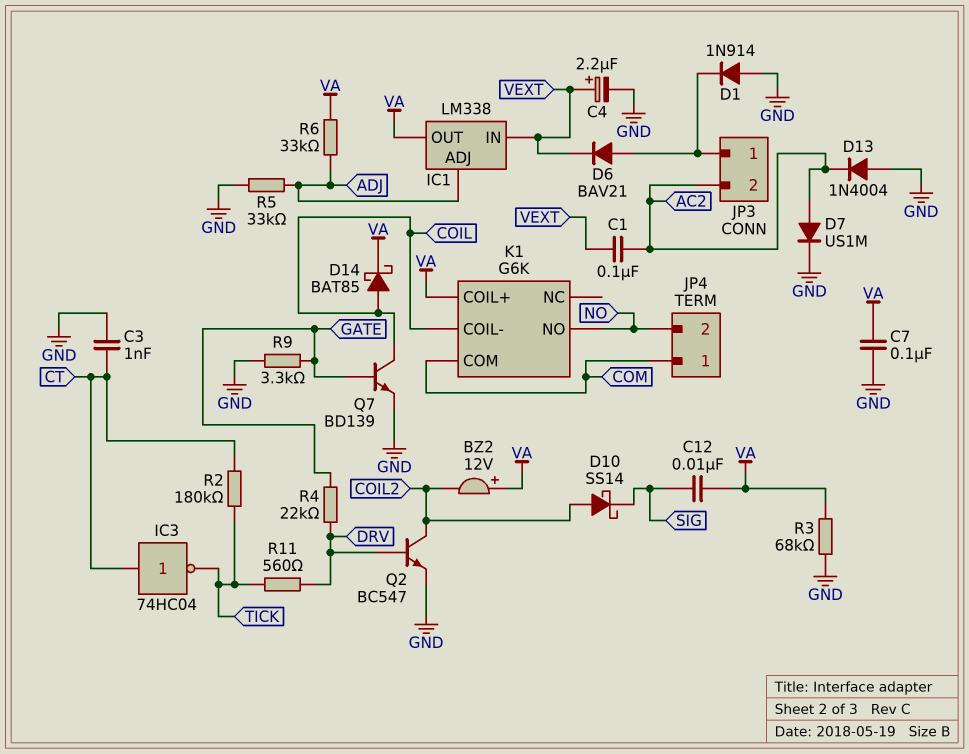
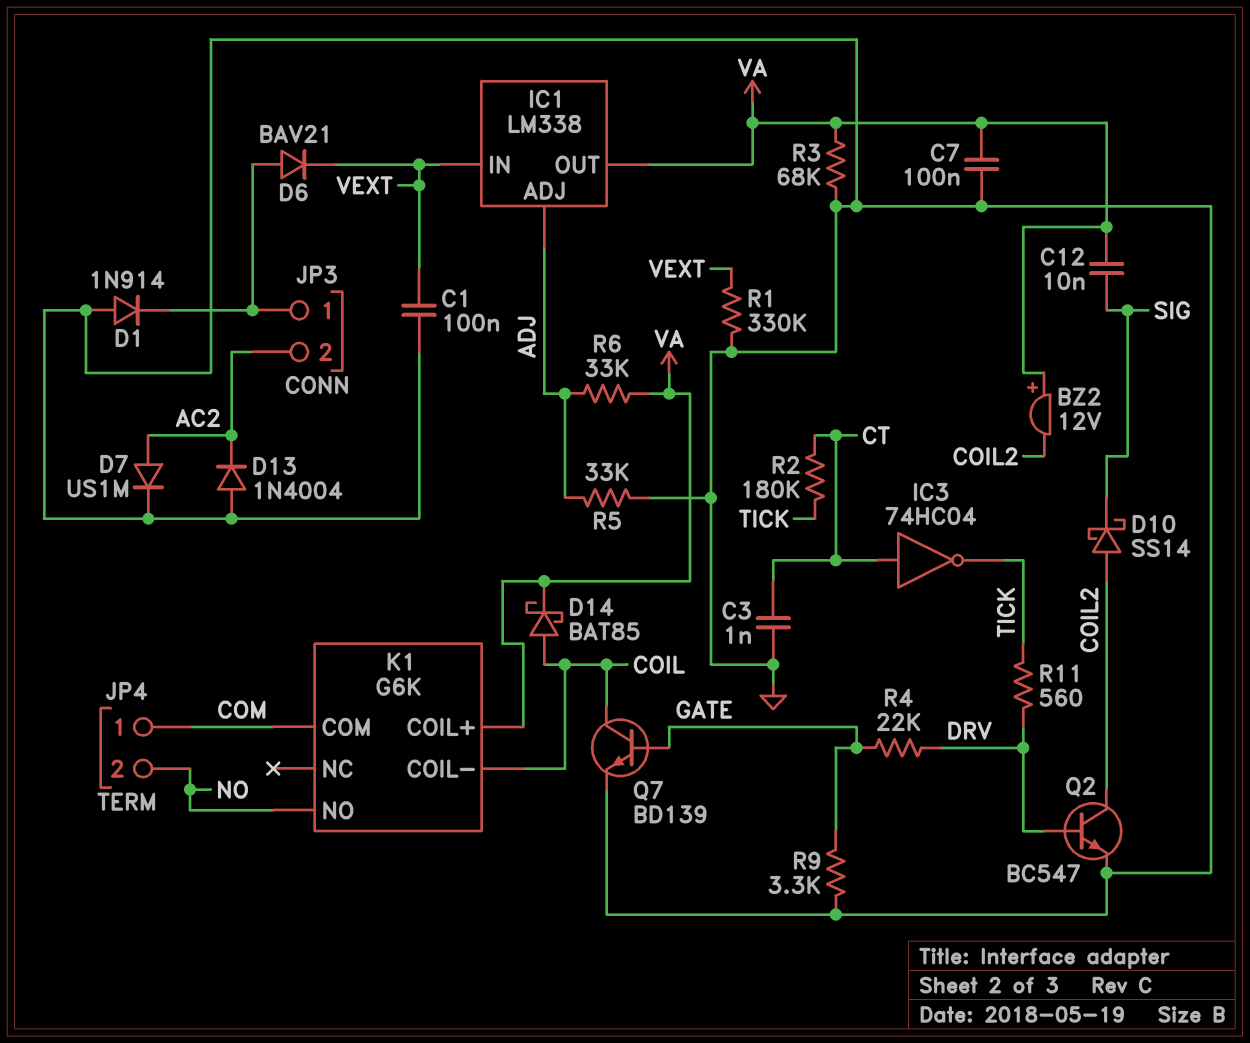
C1: 100nF (AC2, VEXT) -> 100nF (GND, VEXT)
C4: 2.2uF (plus VEXT, minus GND) -> none
R1: none -> 330k (GND, VEXT)

